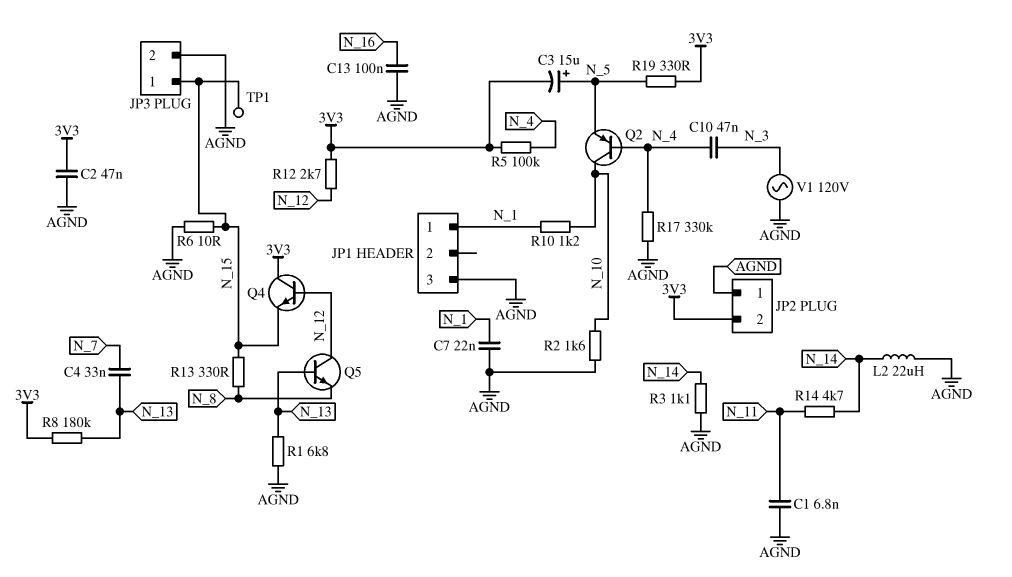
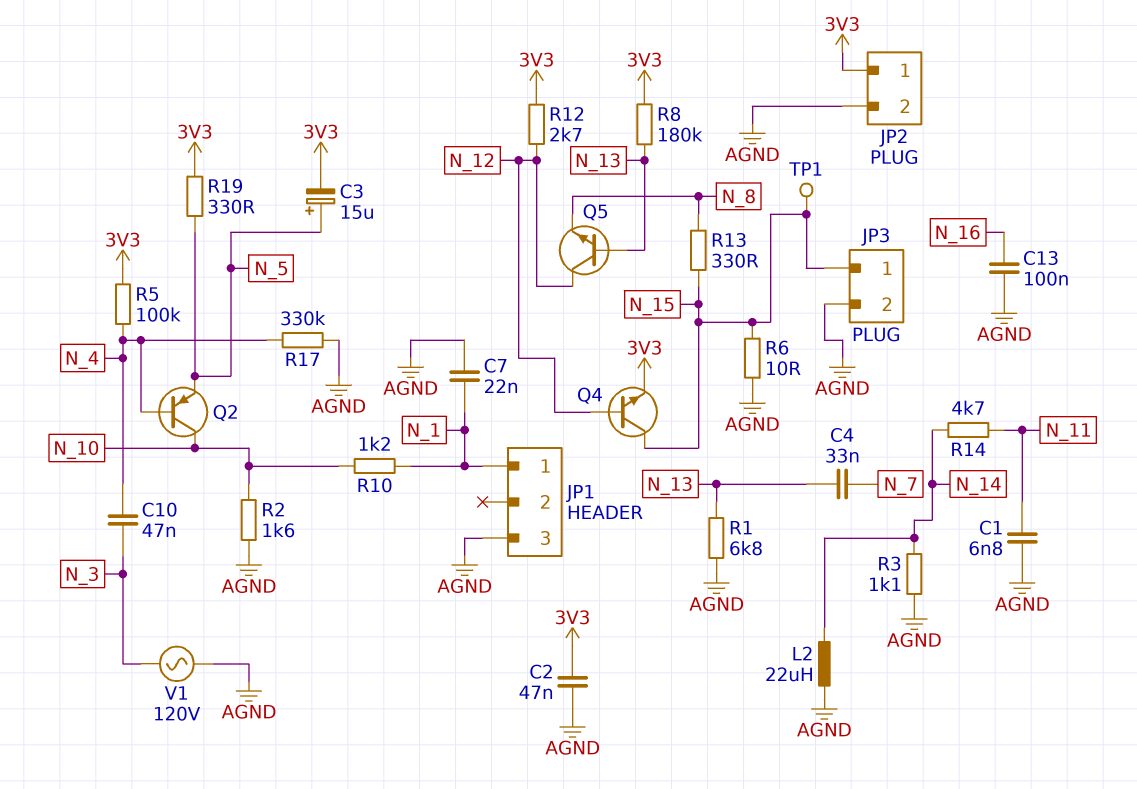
JP2 pin 1: AGND -> 3V3
JP2 pin 2: 3V3 -> AGND
Q4: NPN (B N_12, C 3V3, E N_15) -> NPN (B N_12, C N_15, E 3V3)

